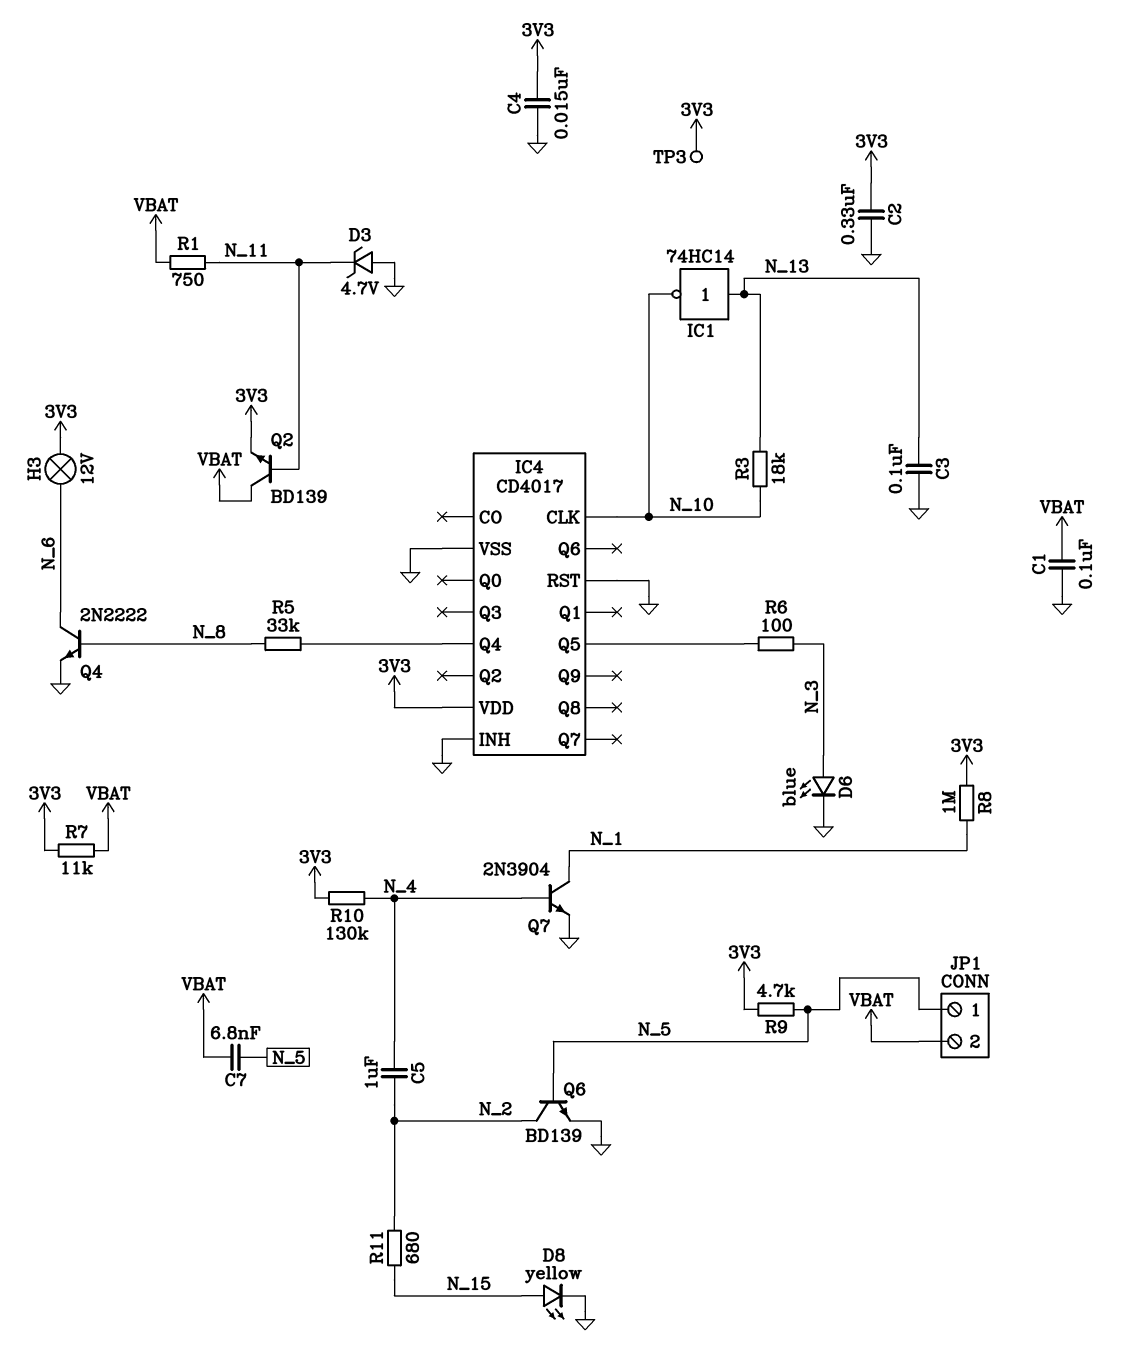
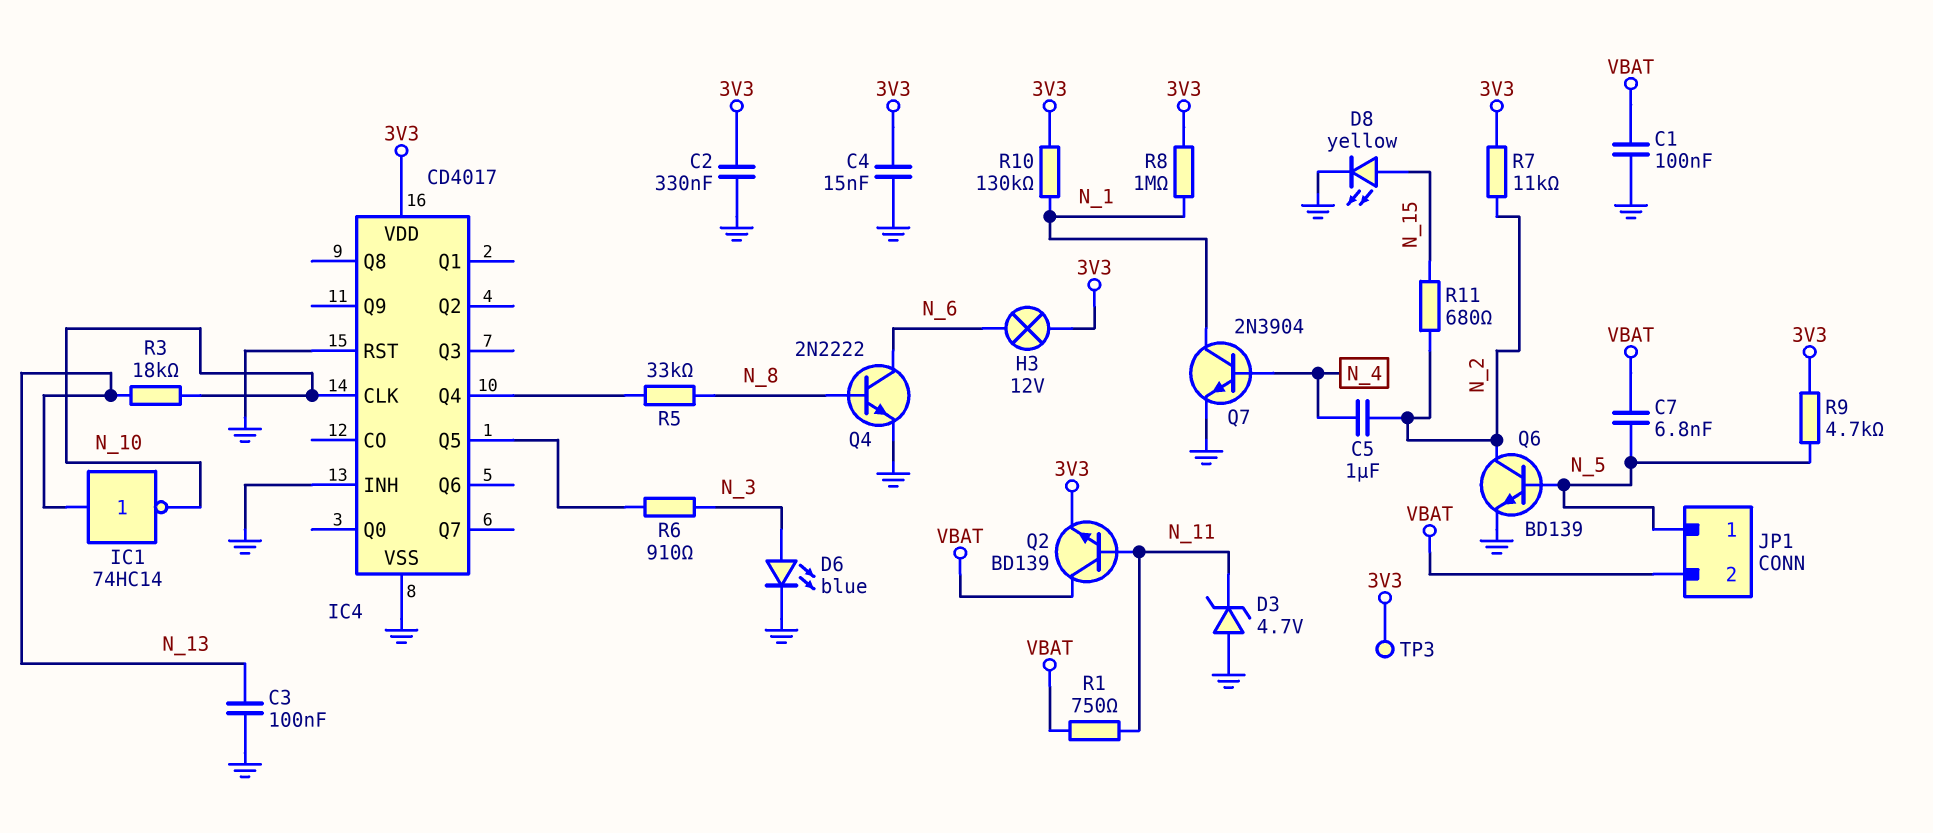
R6: 100 (IC4/Q5, N_3) -> 910 (IC4/Q5, N_3)
R7: 11k (3V3, VBAT) -> 11k (3V3, N_2)
R10: 130k (3V3, N_4) -> 130k (3V3, N_1)

